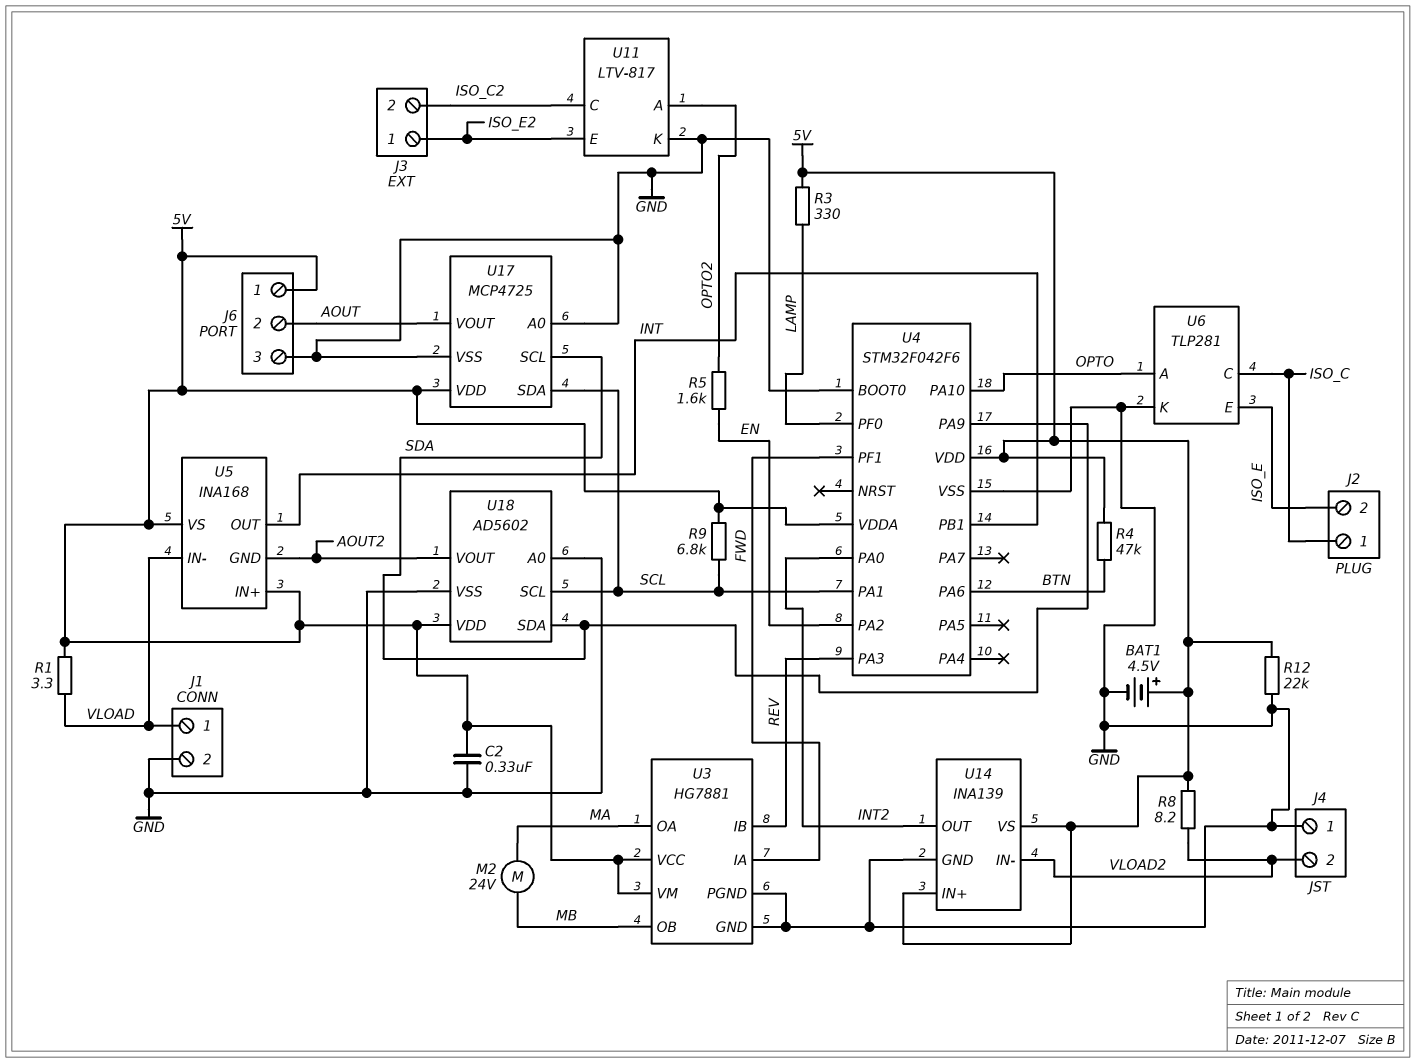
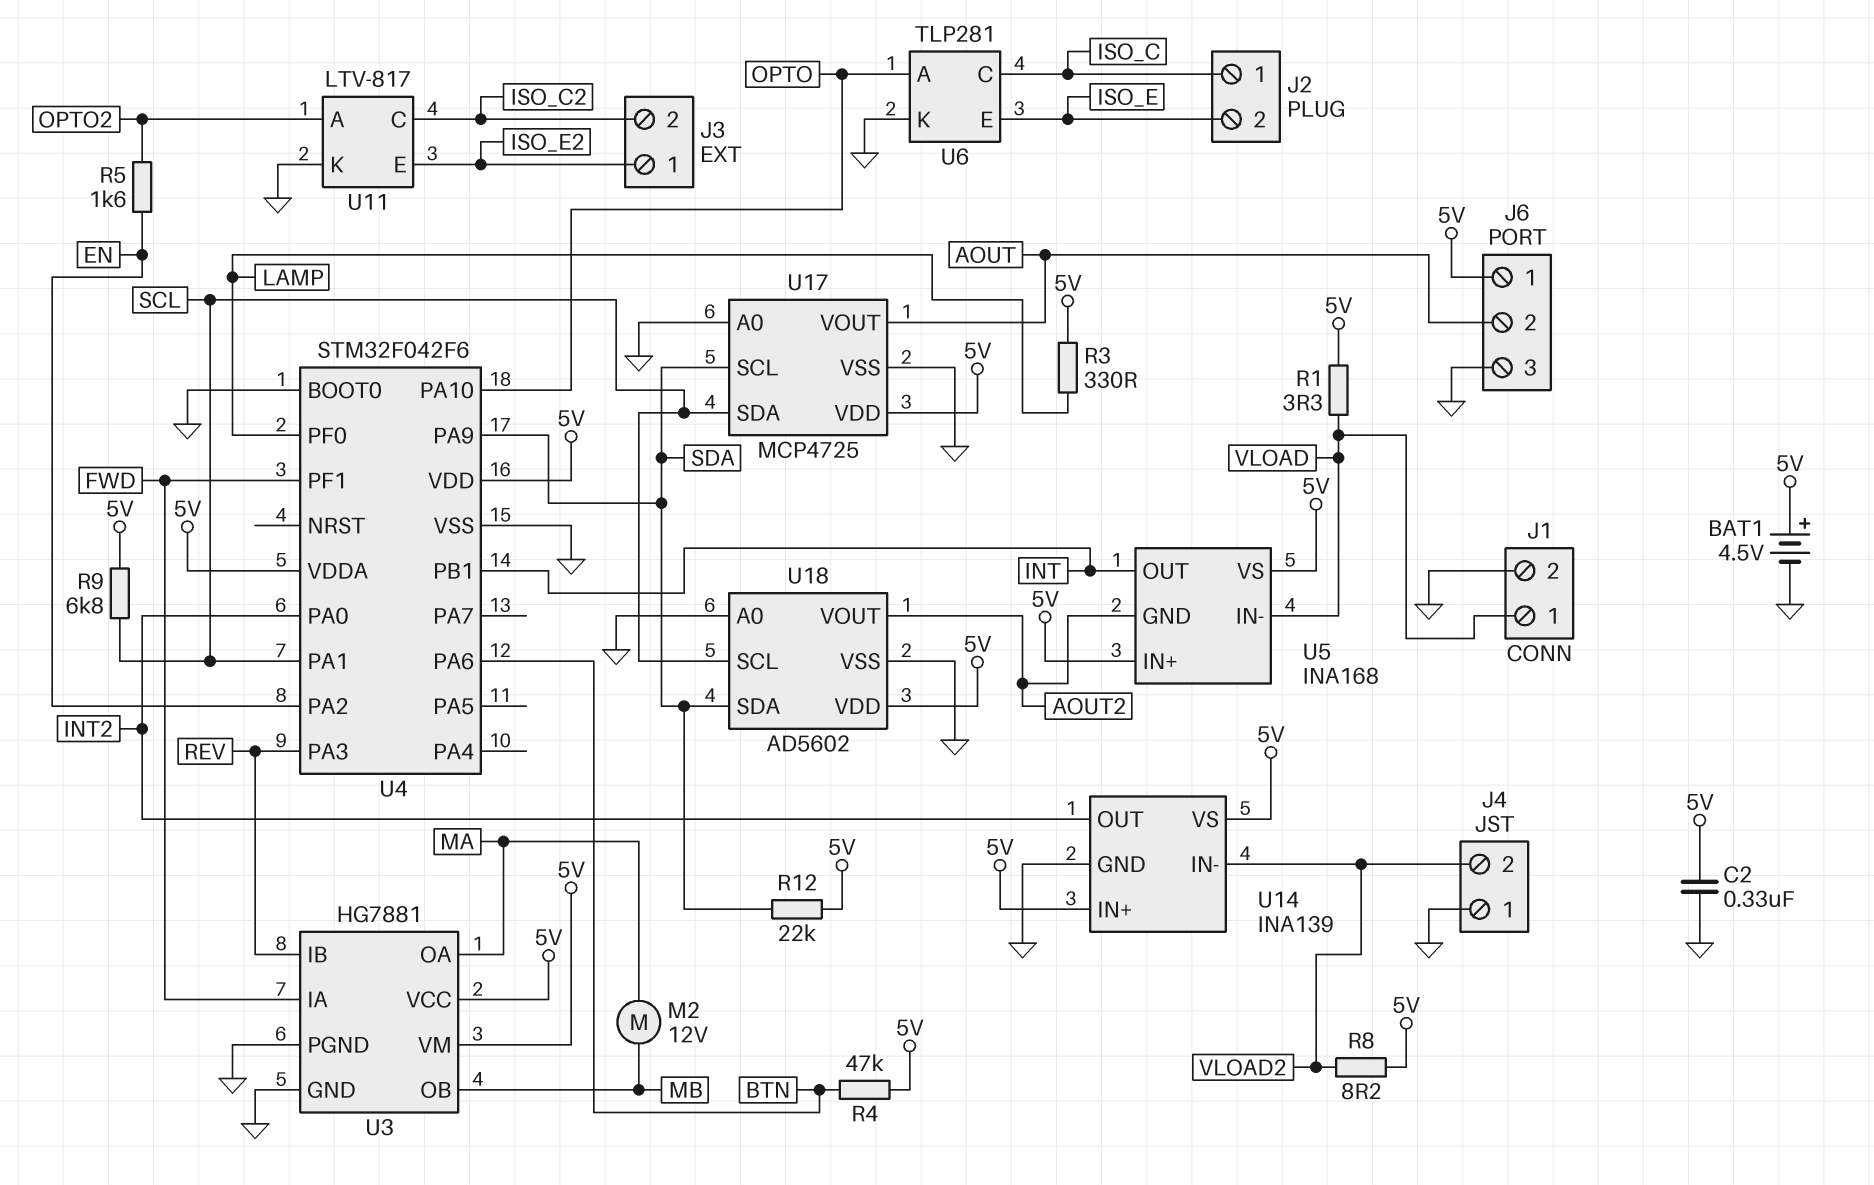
M2: motor 24V (MA, MB) -> motor 12V (MA, MB)
R12: 22k (5V, GND) -> 22k (5V, SDA)

